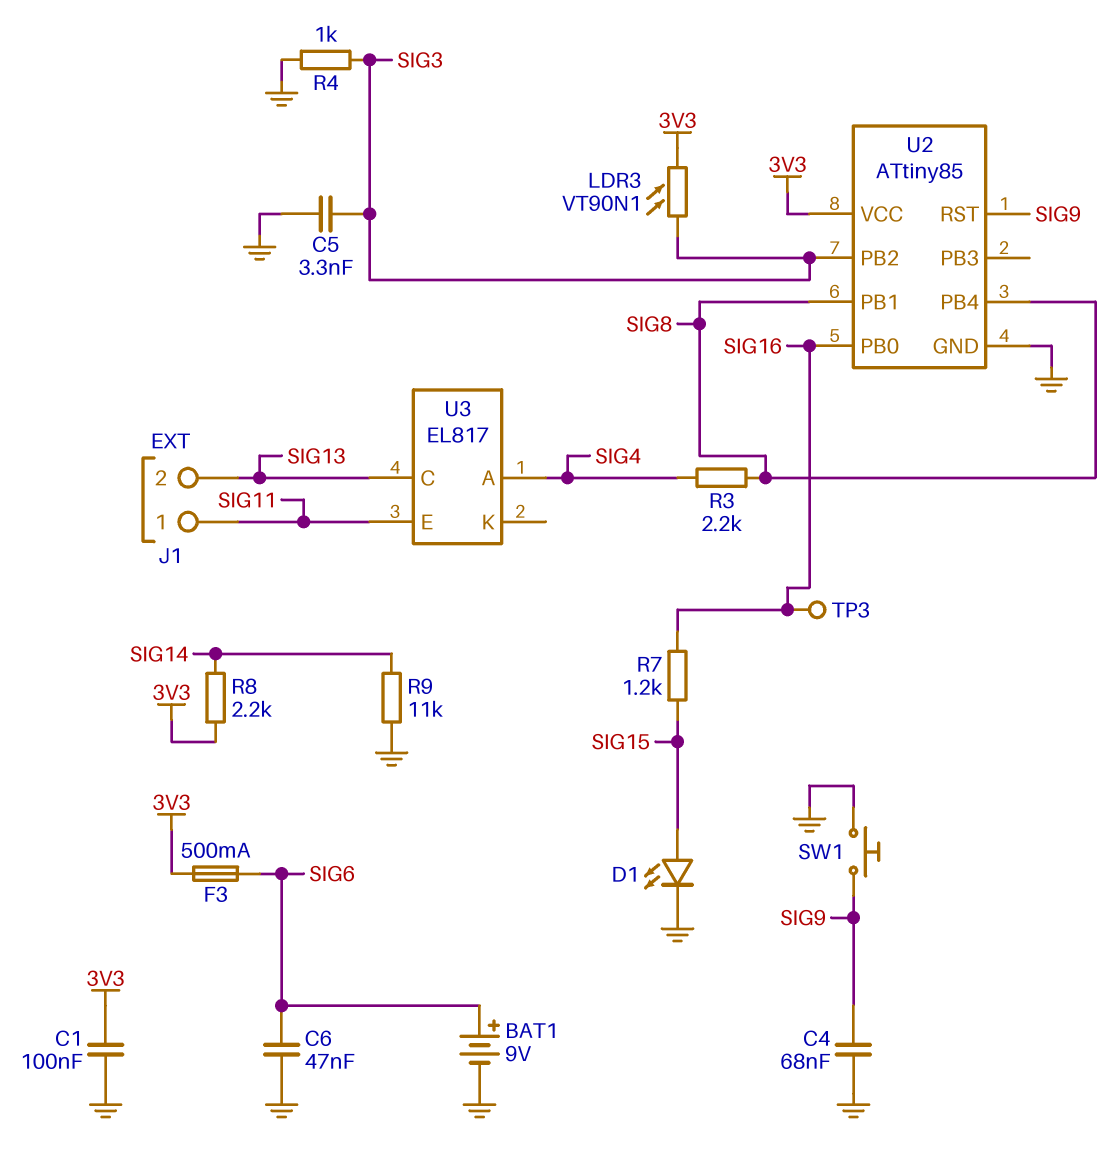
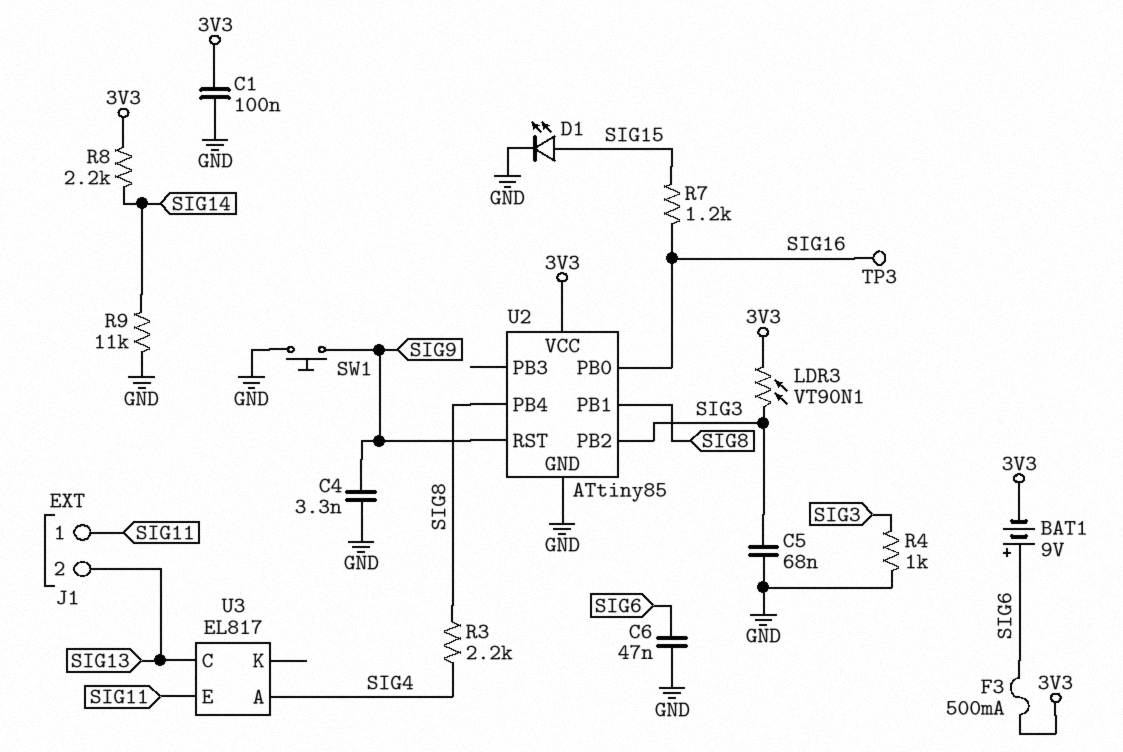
BAT1: 9V (plus SIG6, minus GND) -> 9V (plus SIG6, minus 3V3)
C4: 68nF (GND, SIG9) -> 3.3nF (GND, SIG9)
C5: 3.3nF (GND, SIG3) -> 68nF (GND, SIG3)

